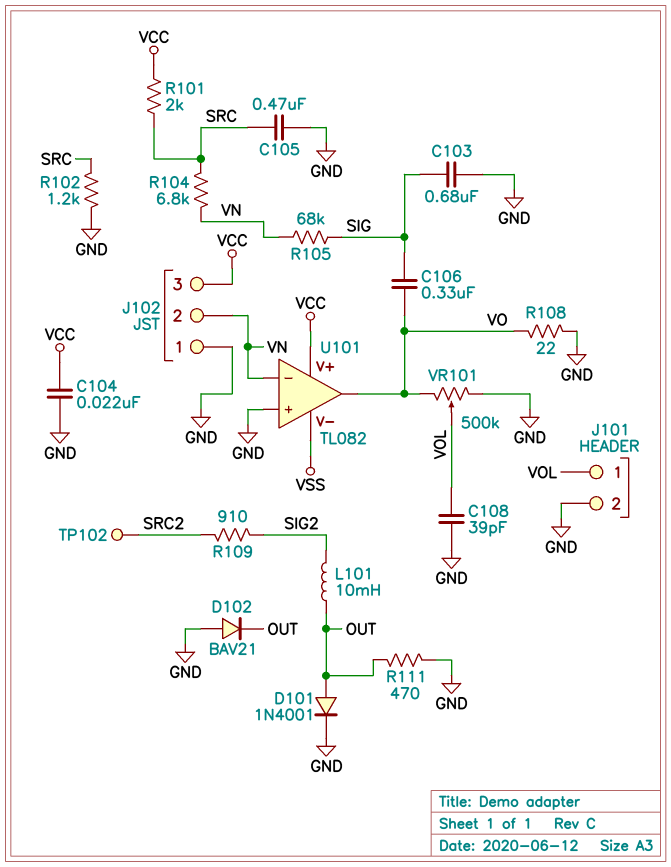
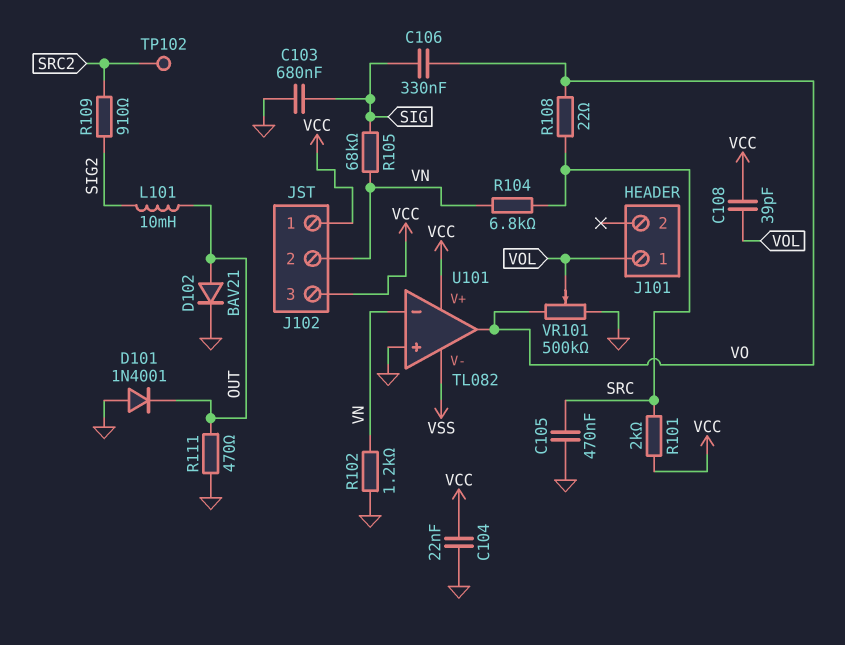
C108: 39pF (GND, VOL) -> 39pF (VCC, VOL)
D101: diode 1N4001 (A OUT, K GND) -> diode 1N4001 (A GND, K OUT)
D102: diode BAV21 (A GND, K OUT) -> diode BAV21 (A OUT, K GND)
J101 pin 2: GND -> none
J102 pin 1: GND -> VCC
R102: 1.2k (GND, SRC) -> 1.2k (GND, VN)
R108: 22 (GND, VO) -> 22 (SRC, VO)

